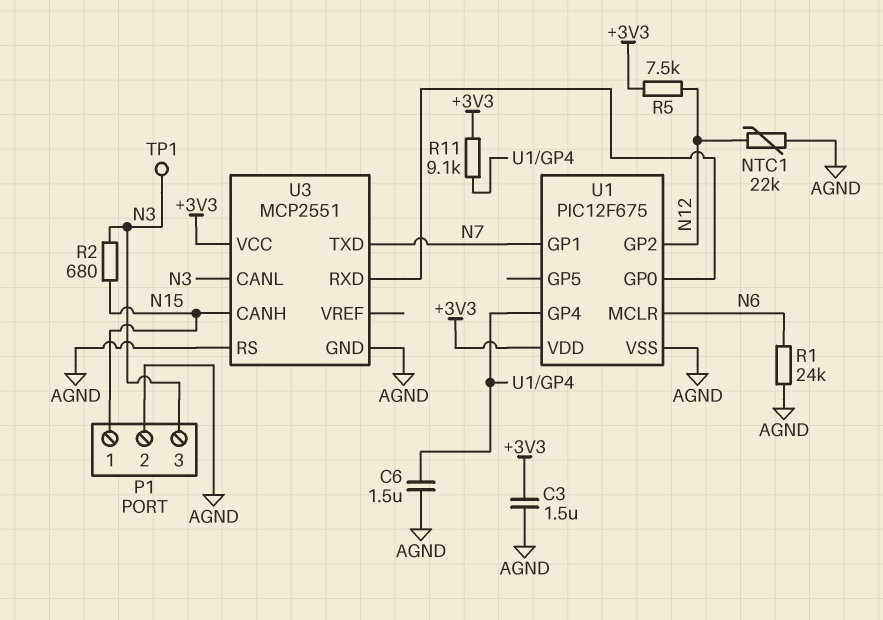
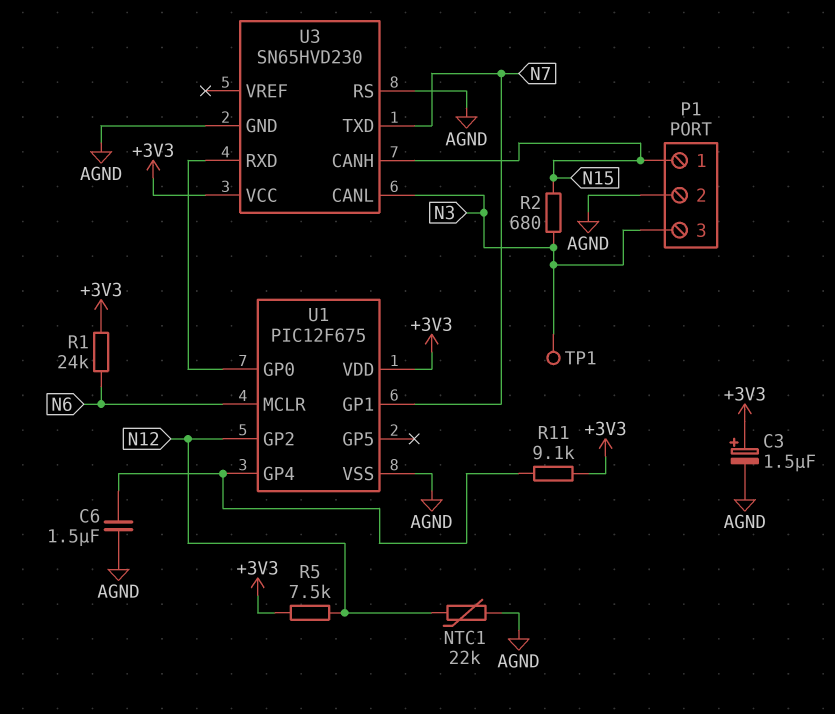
C3: 1.5uF (+3V3, AGND) -> 1.5uF (plus +3V3, minus AGND)
R1: 24k (AGND, N6) -> 24k (+3V3, N6)
U3: MCP2551 -> SN65HVD230

